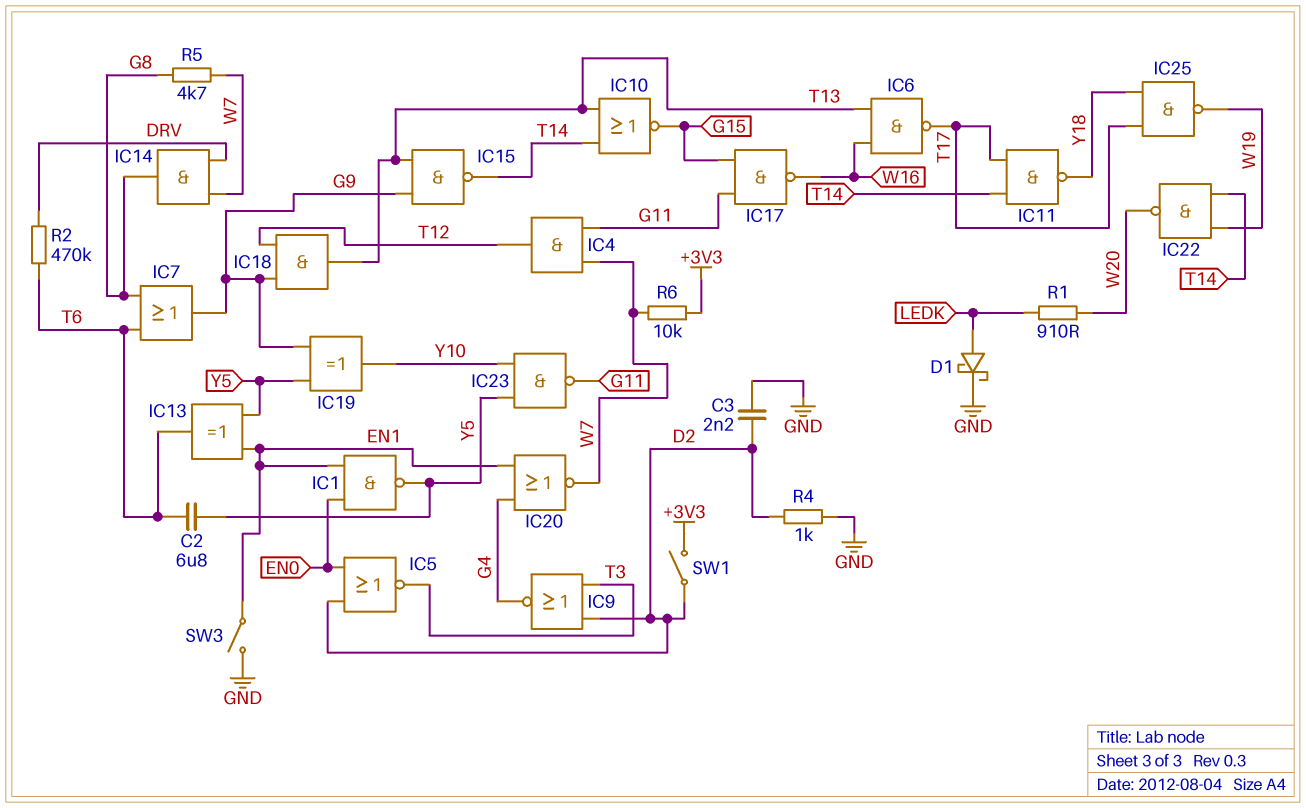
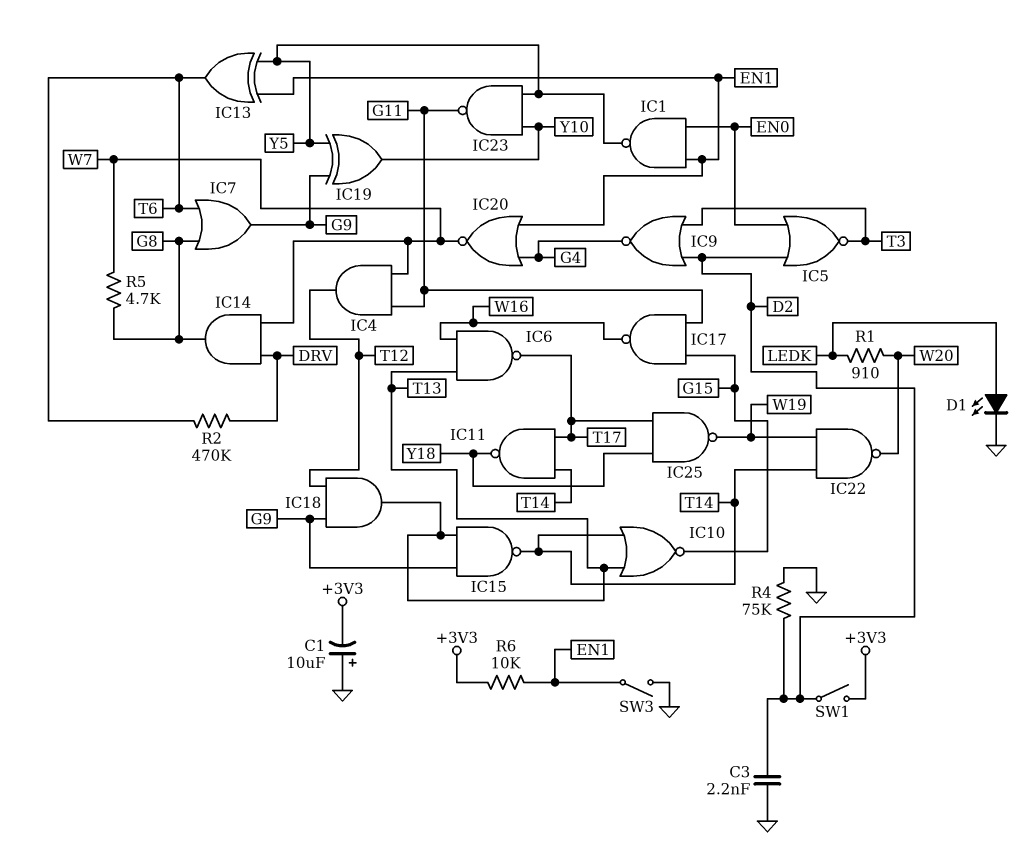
C1: none -> 10uF (plus GND, minus +3V3)
C2: 6.8uF (T6, Y5) -> none
D1: schottky (A LEDK, K GND) -> LED (A LEDK, K GND)
R4: 1k (D2, GND) -> 75k (D2, GND)
R6: 10k (+3V3, W7) -> 10k (+3V3, EN1)

